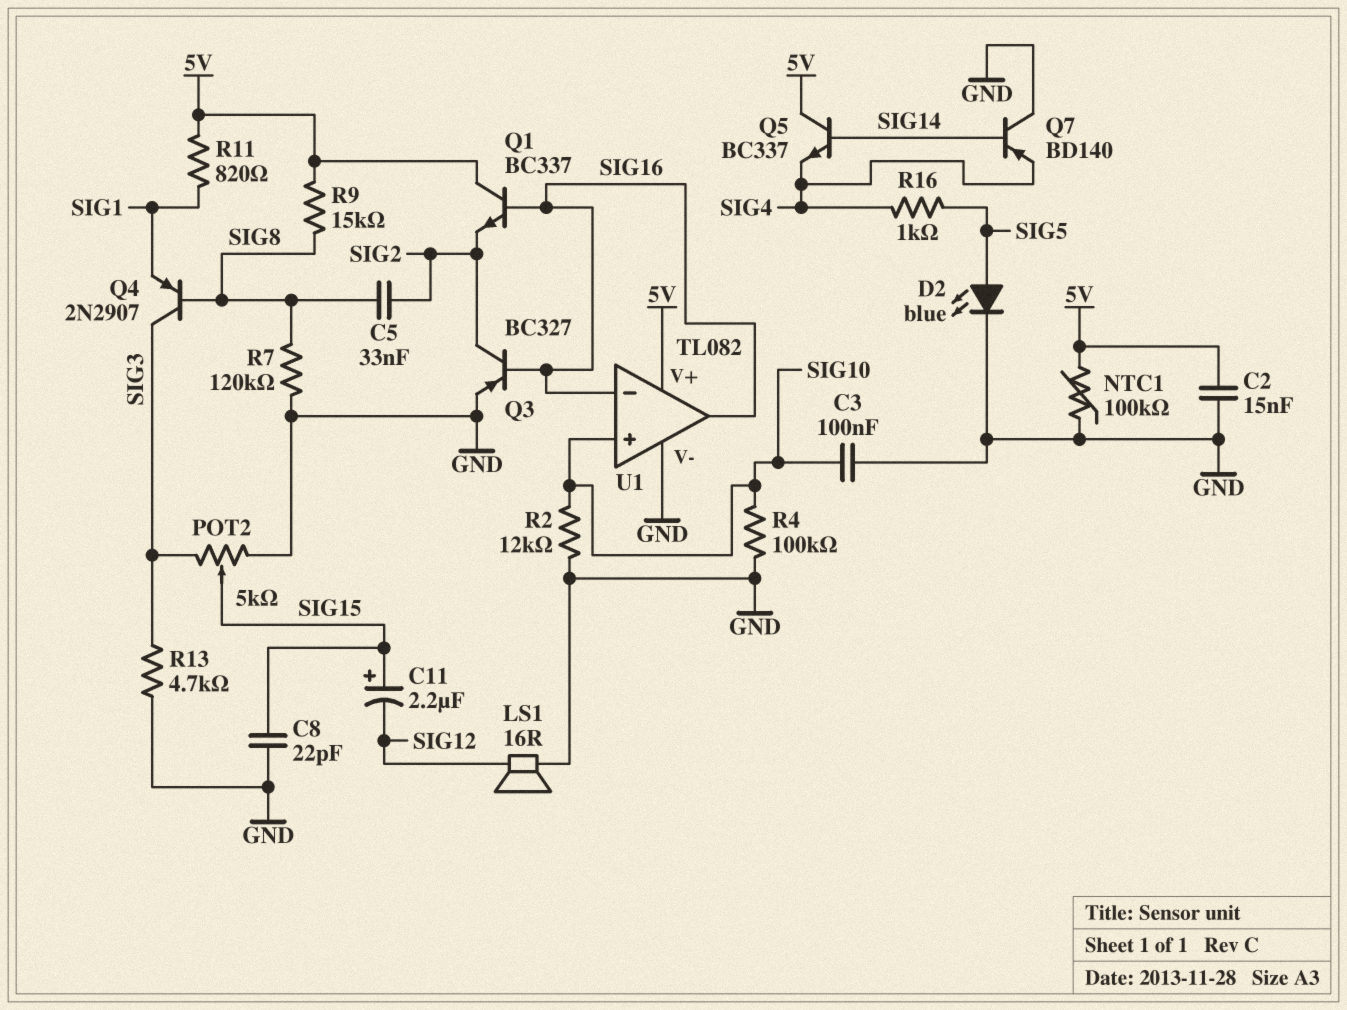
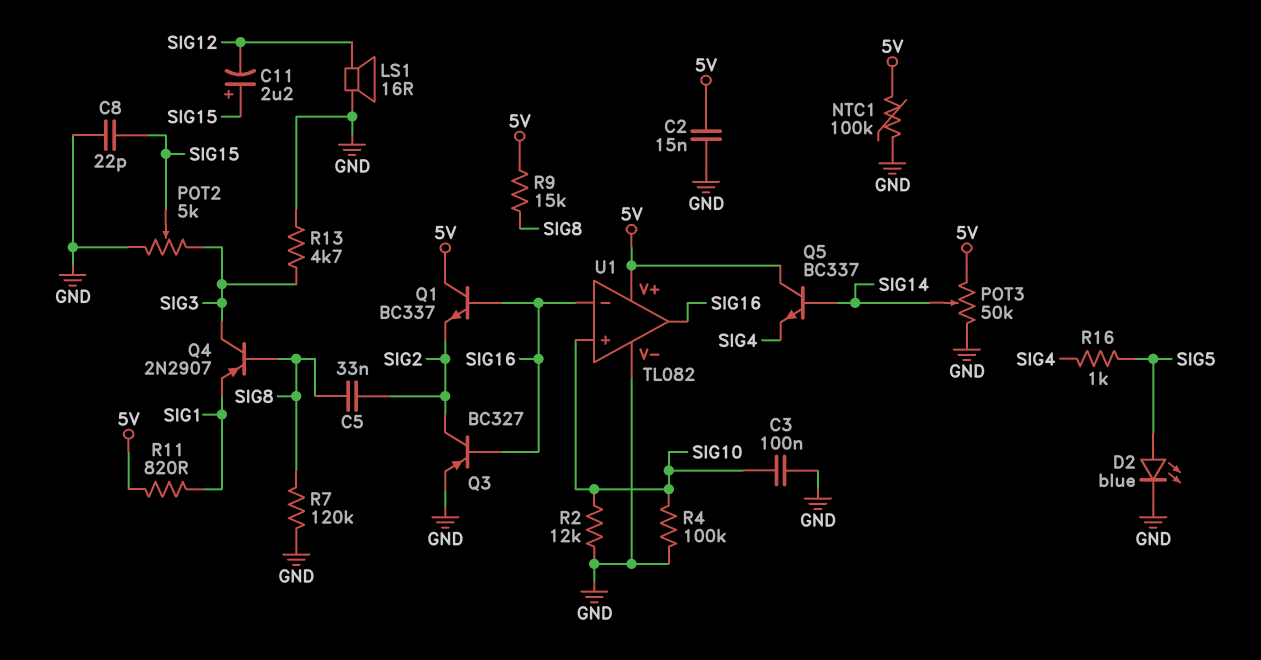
POT3: none -> 50k (5V, GND, wiper SIG14)
Q7: PNP BD140 (B SIG14, C GND, E SIG4) -> none

